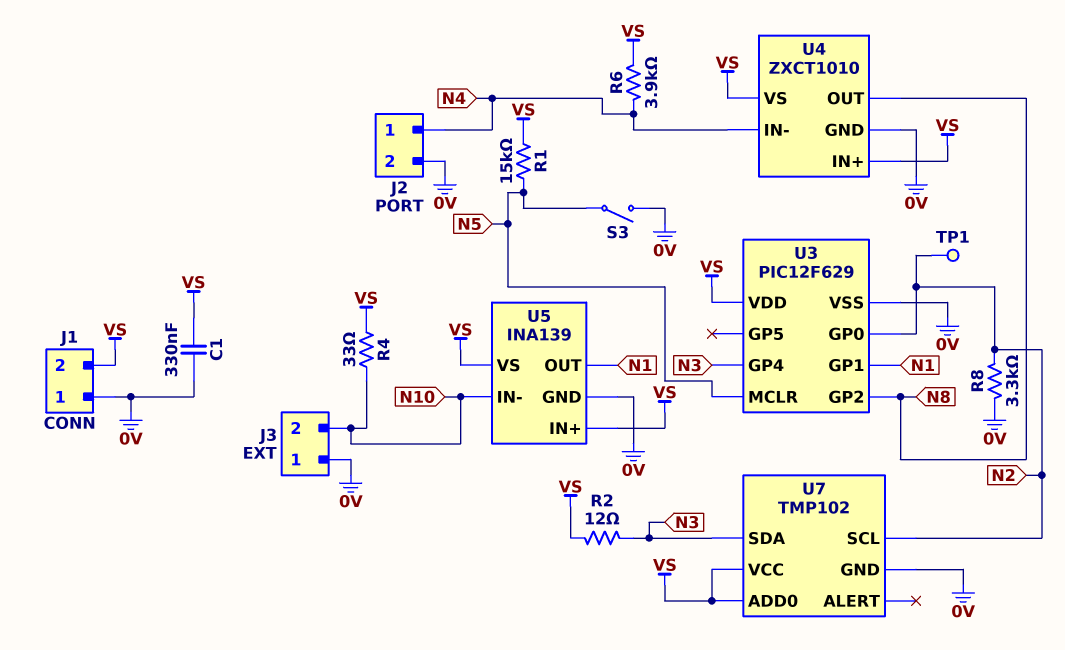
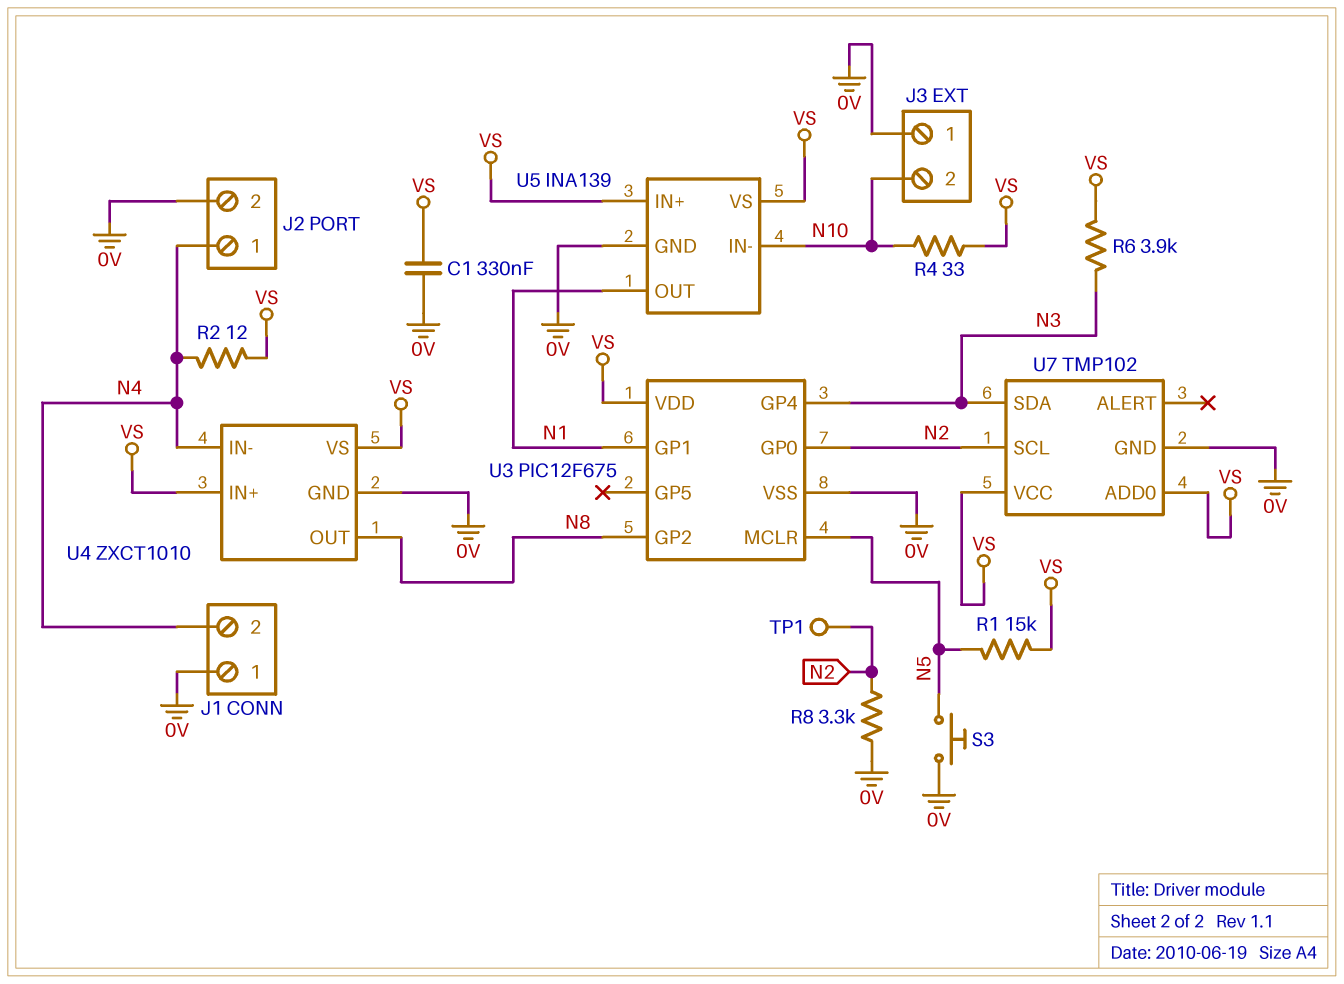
J1 pin 2: VS -> N4
R2: 12 (N3, VS) -> 12 (N4, VS)
R6: 3.9k (N4, VS) -> 3.9k (N3, VS)
S3: switch (0V, N5) -> button (0V, N5)
U3: PIC12F629 -> PIC12F675

